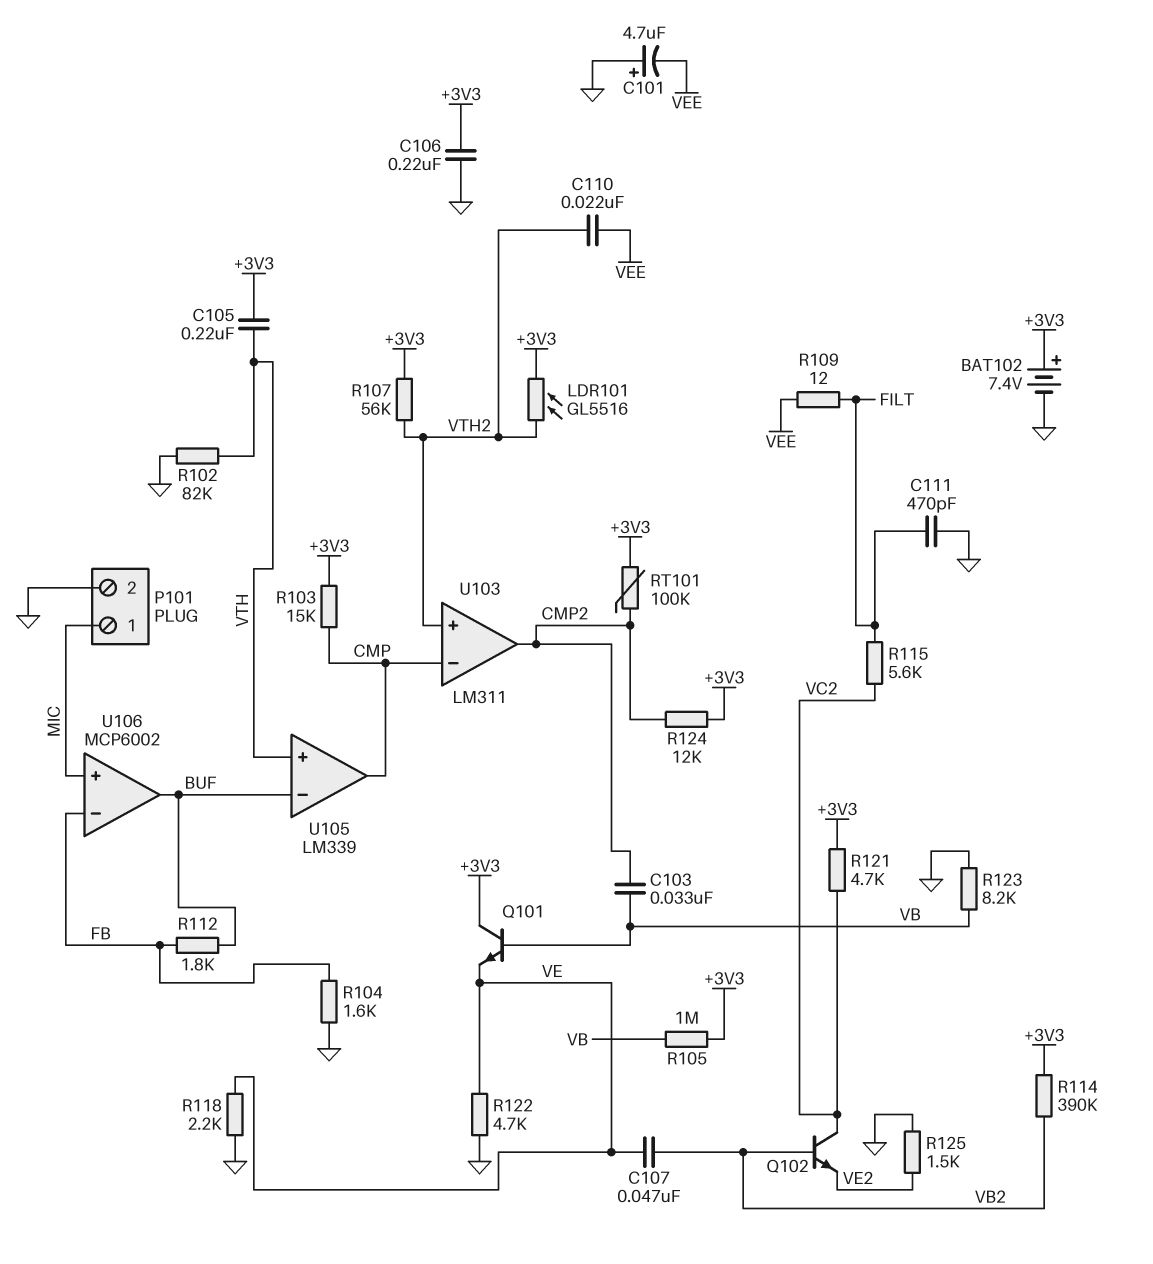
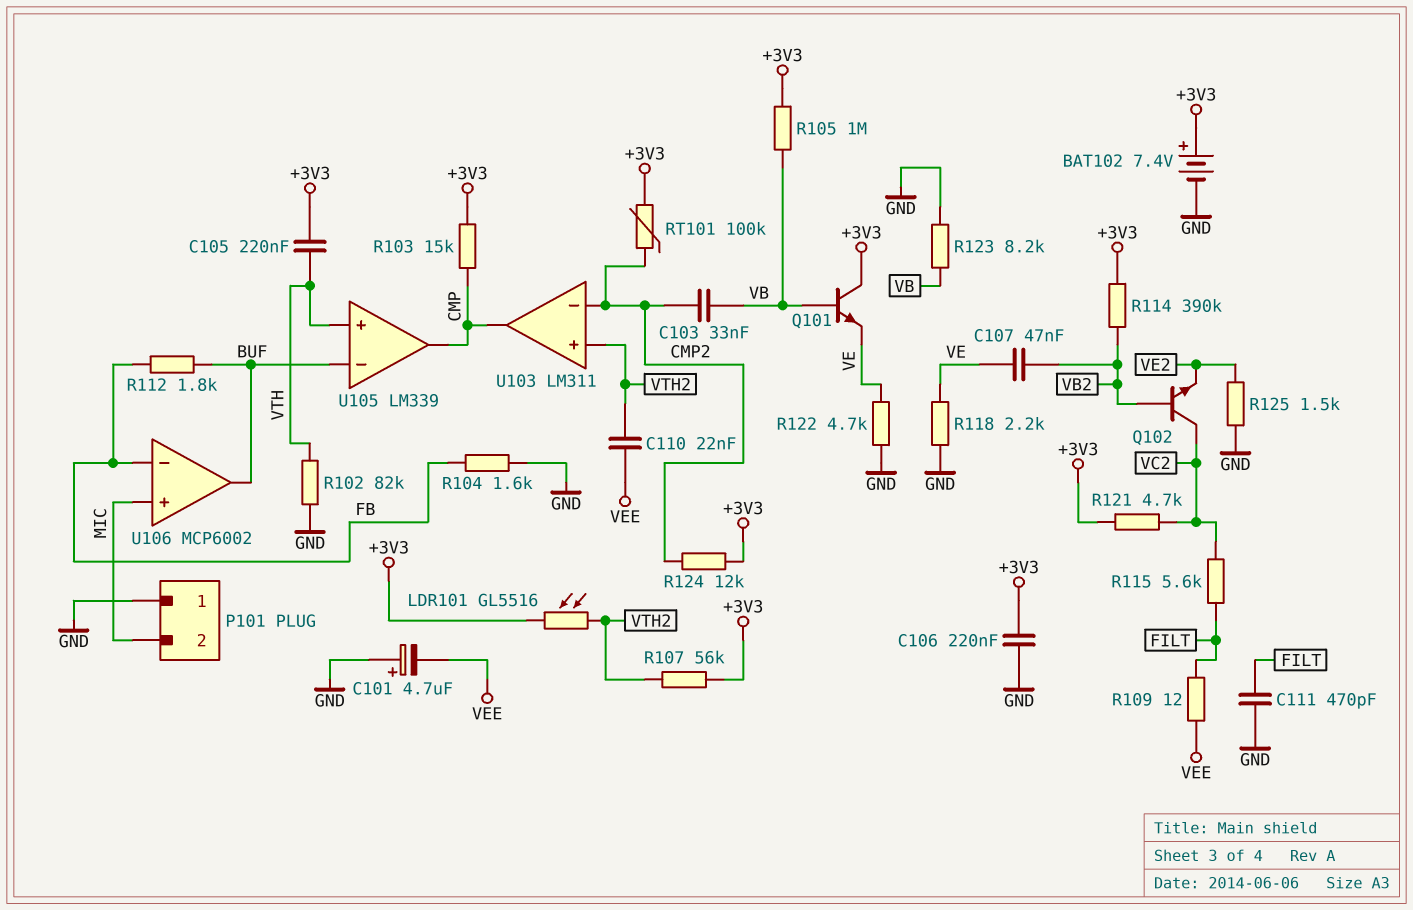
P101 pin 1: MIC -> GND
P101 pin 2: GND -> MIC
U103 pin in-: CMP -> CMP2
U103 pin out: CMP2 -> CMP

